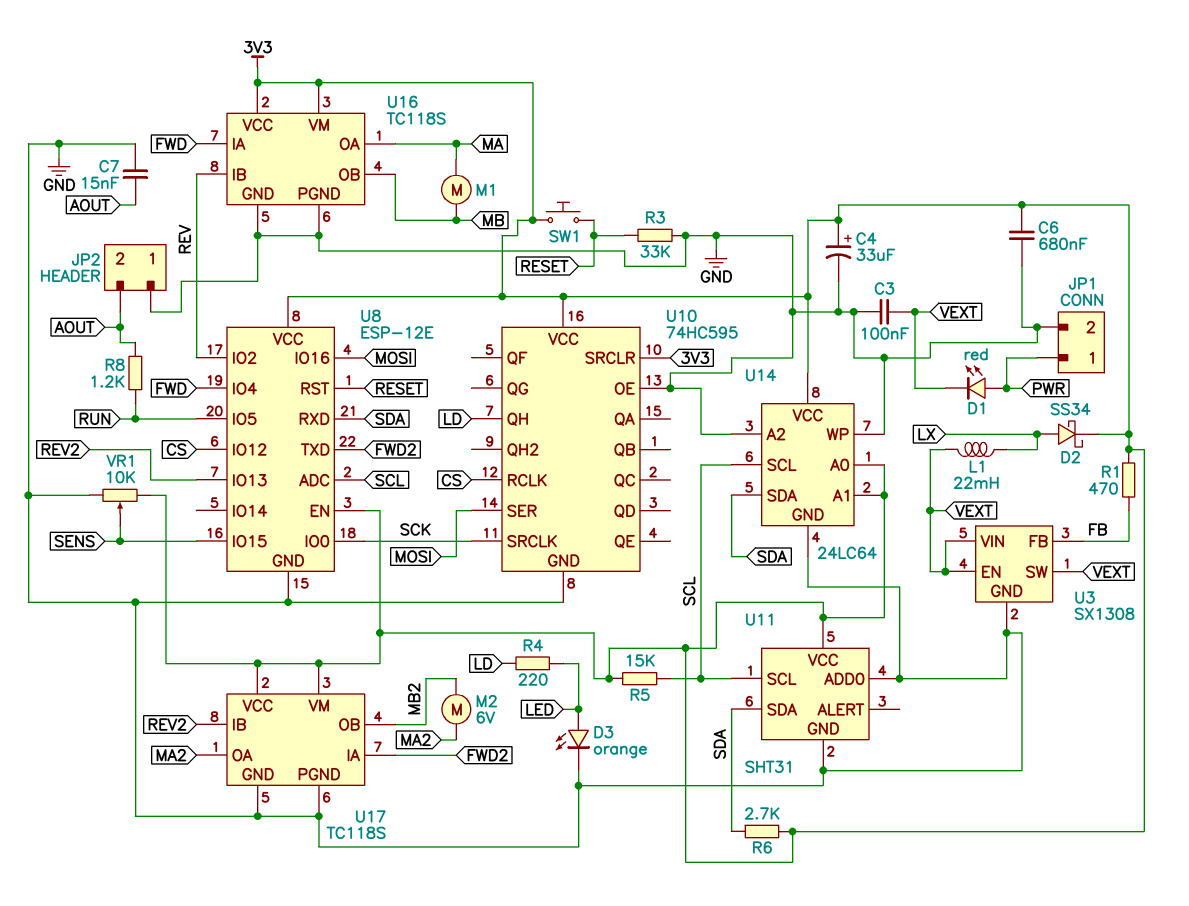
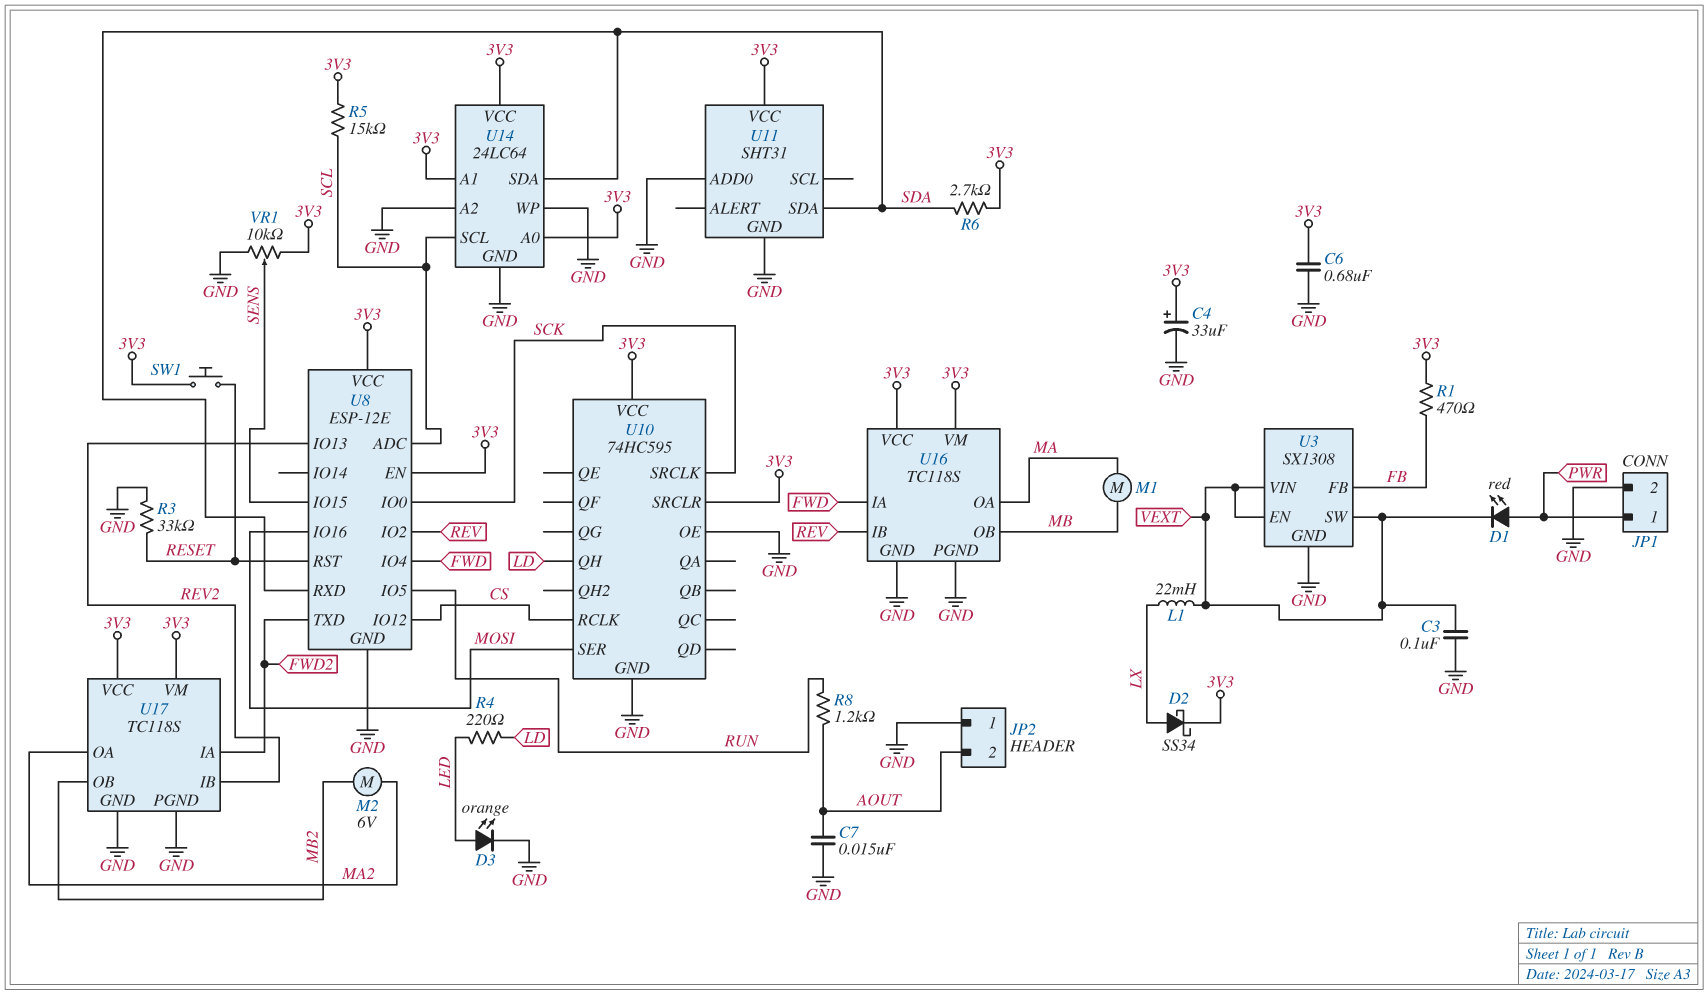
U11 pin SCL: SCL -> none

